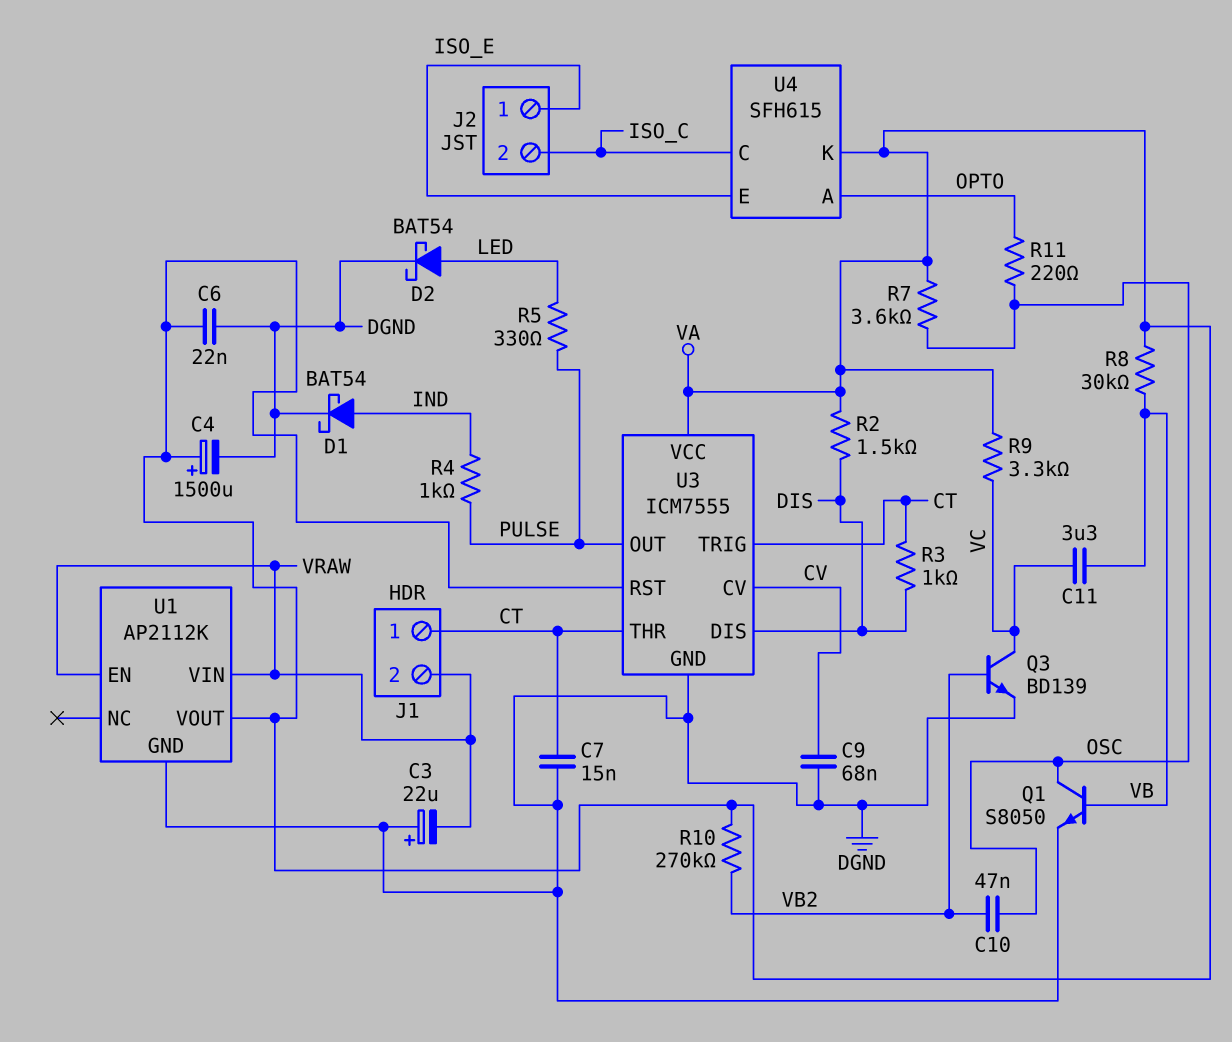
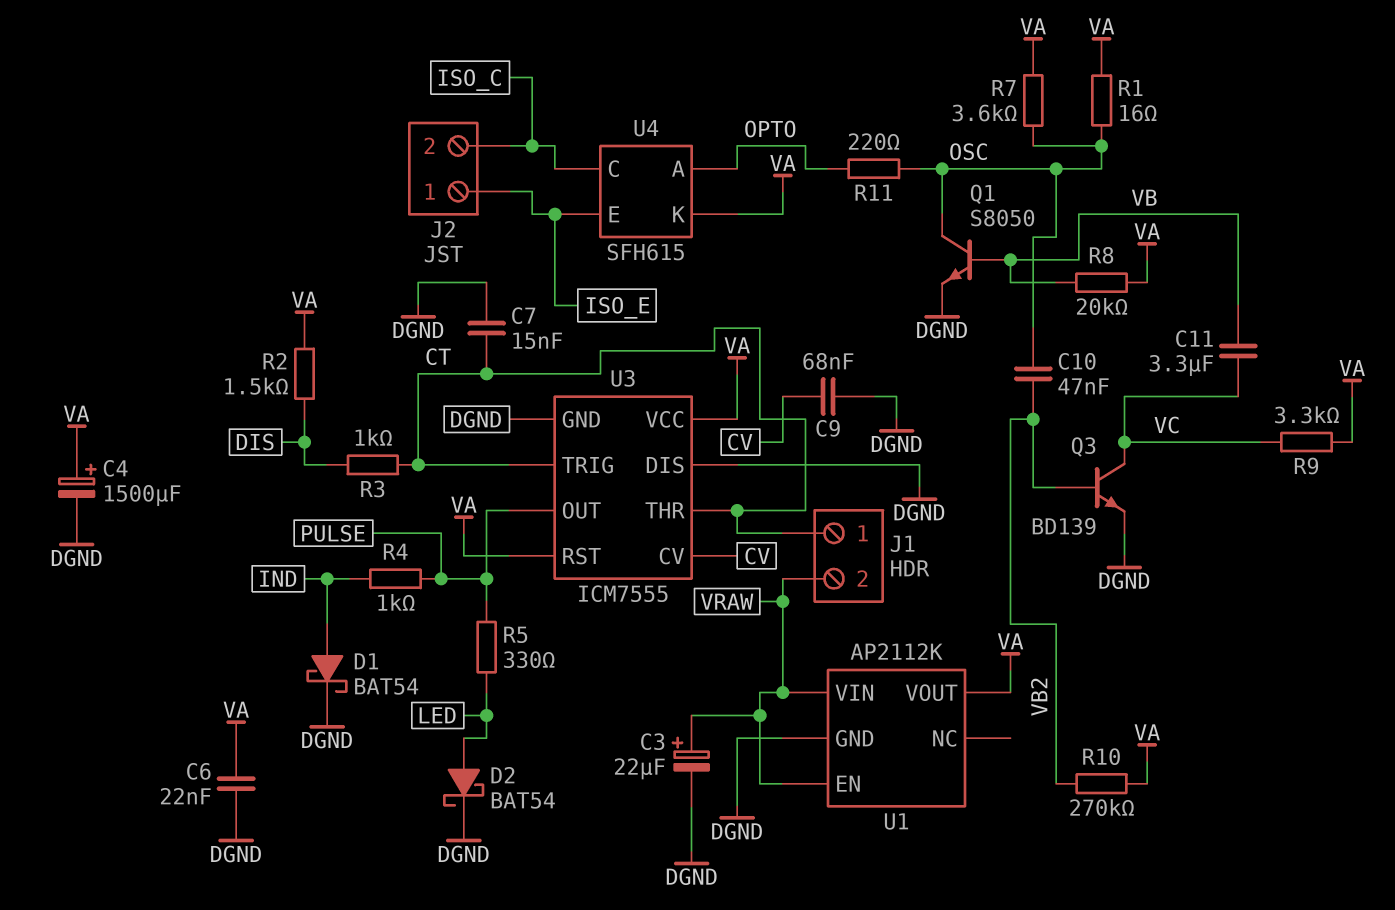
C3: 22uF (plus DGND, minus VRAW) -> 22uF (plus VRAW, minus DGND)
R1: none -> 16 (OSC, VA)
R8: 30k (VA, VB) -> 20k (VA, VB)
U3 pin DIS: DIS -> DGND

